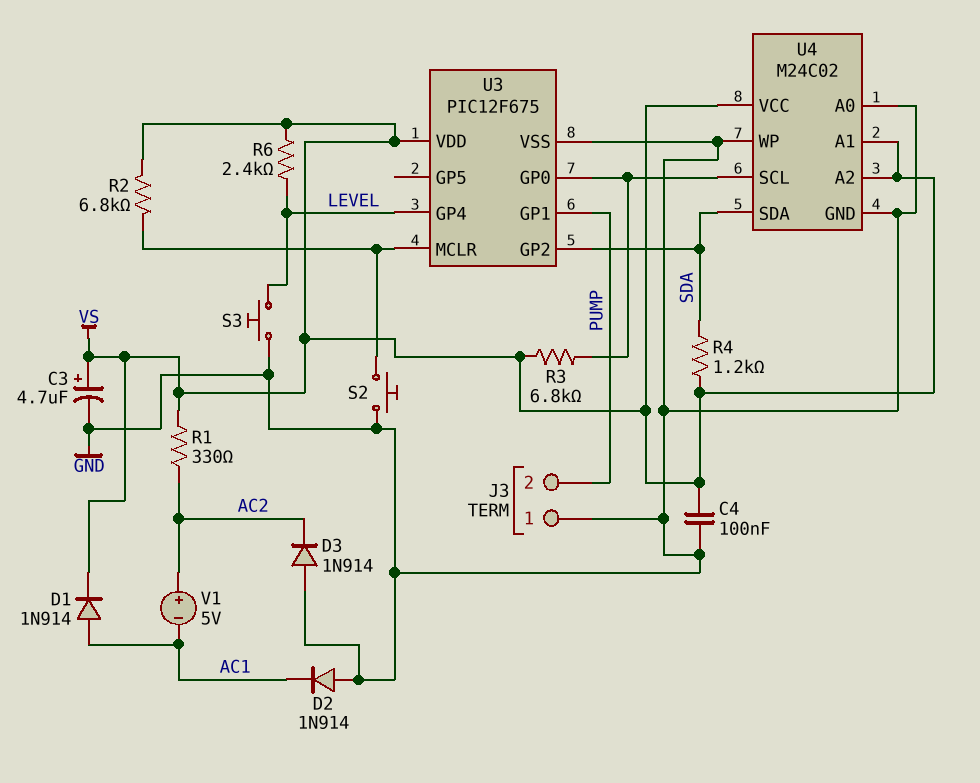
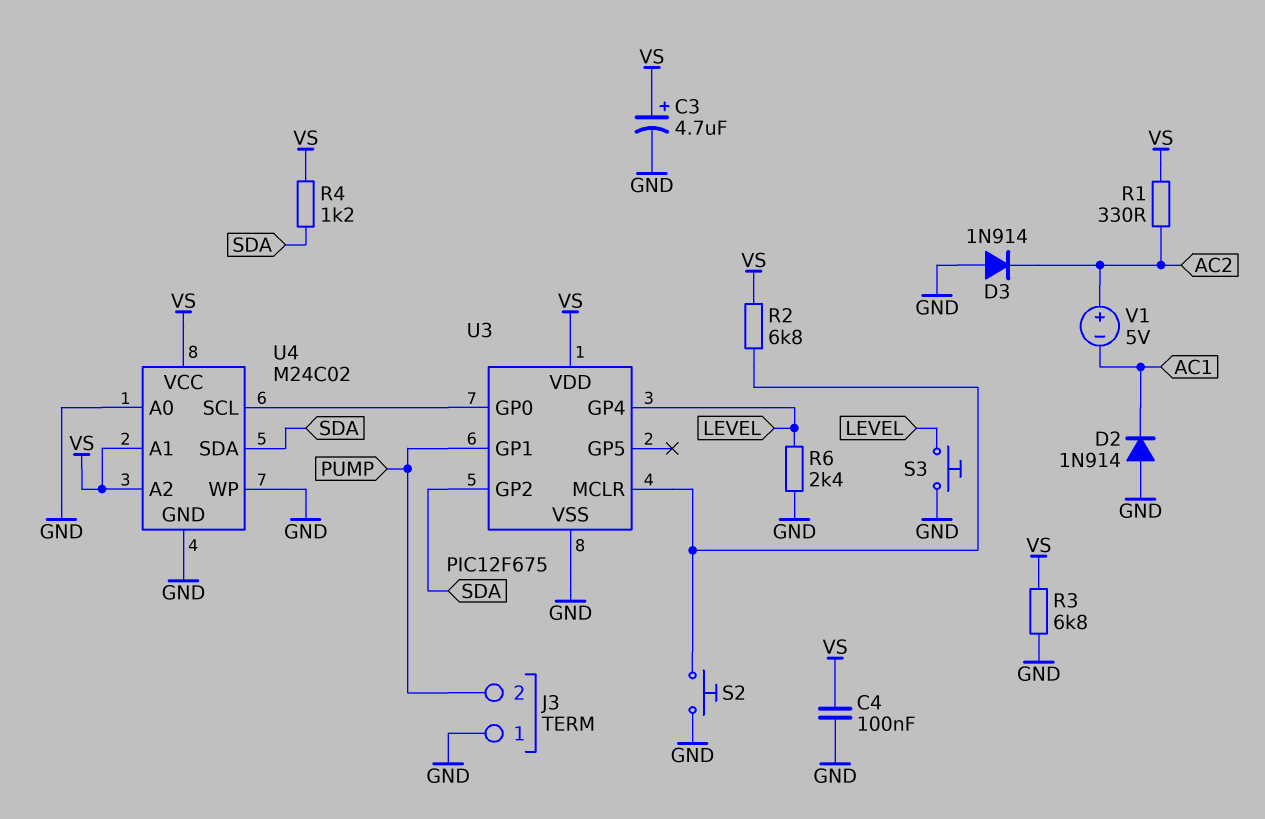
D1: diode 1N914 (A AC1, K VS) -> none
R3: 6.8k (U3/GP0, VS) -> 6.8k (GND, VS)
R6: 2.4k (LEVEL, VS) -> 2.4k (GND, LEVEL)

